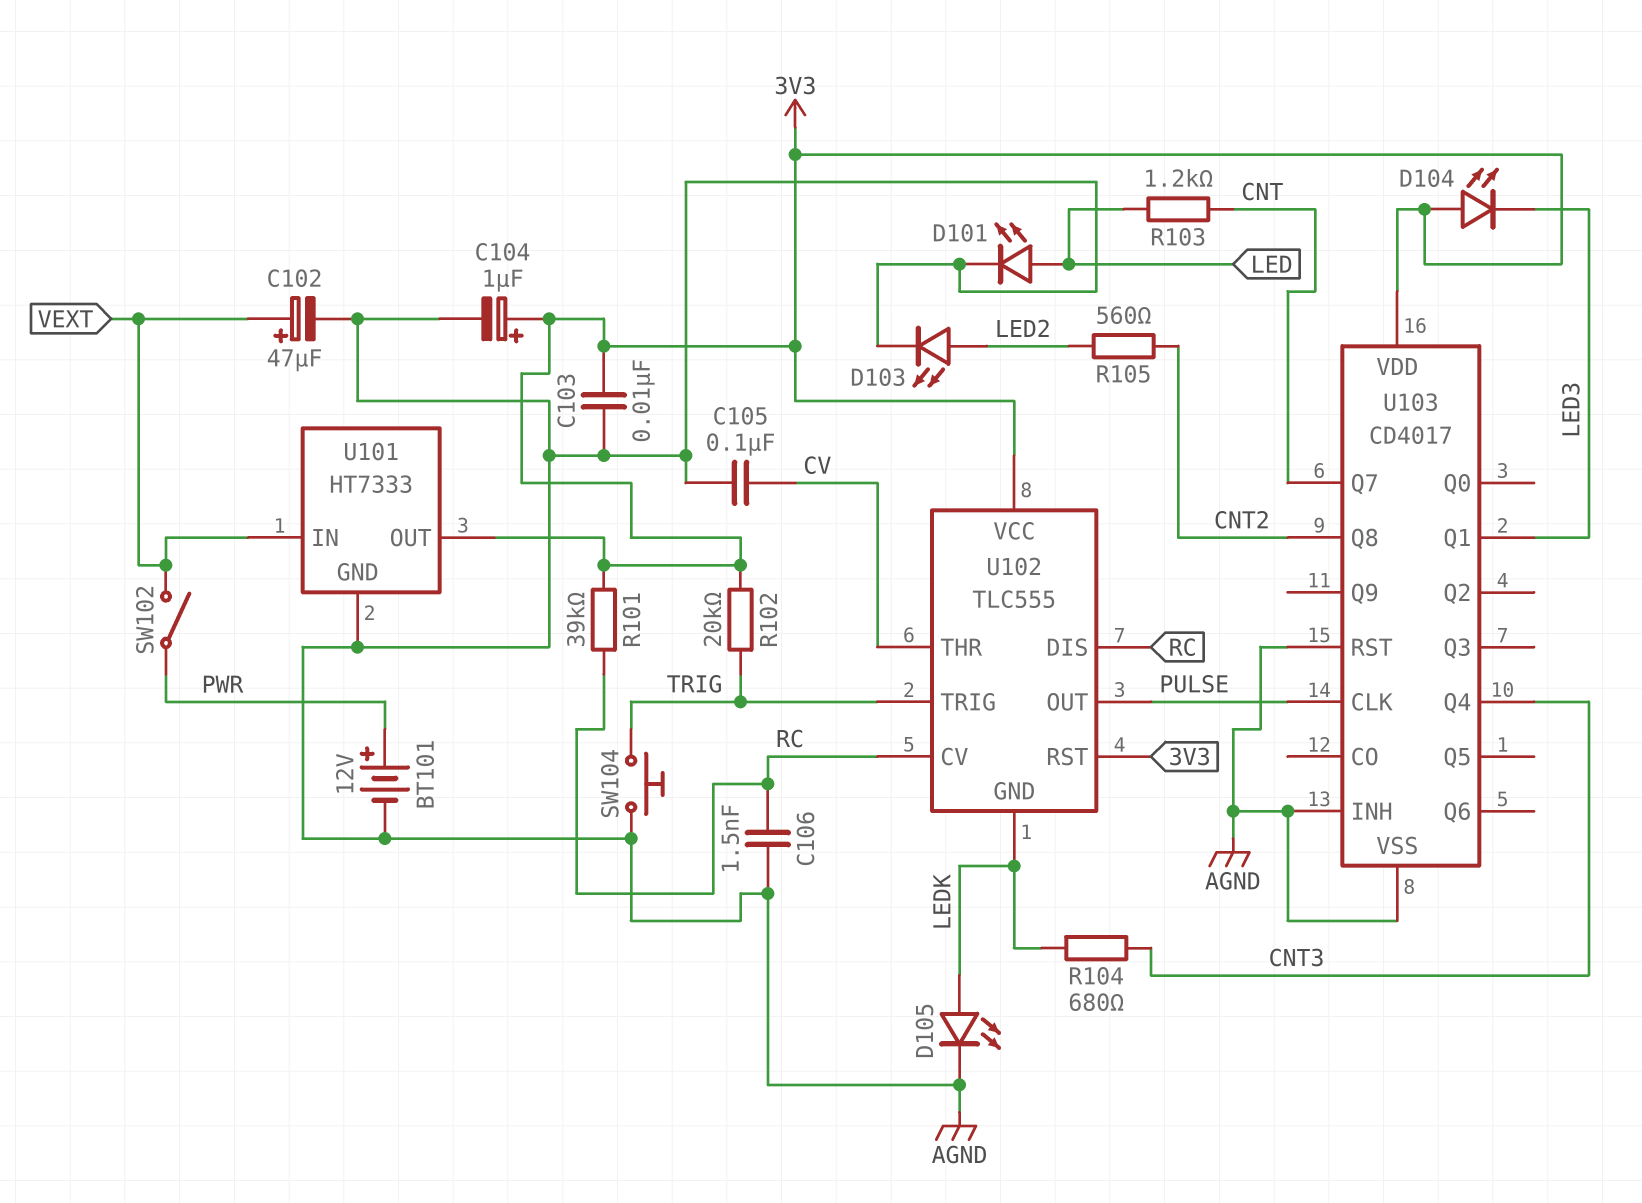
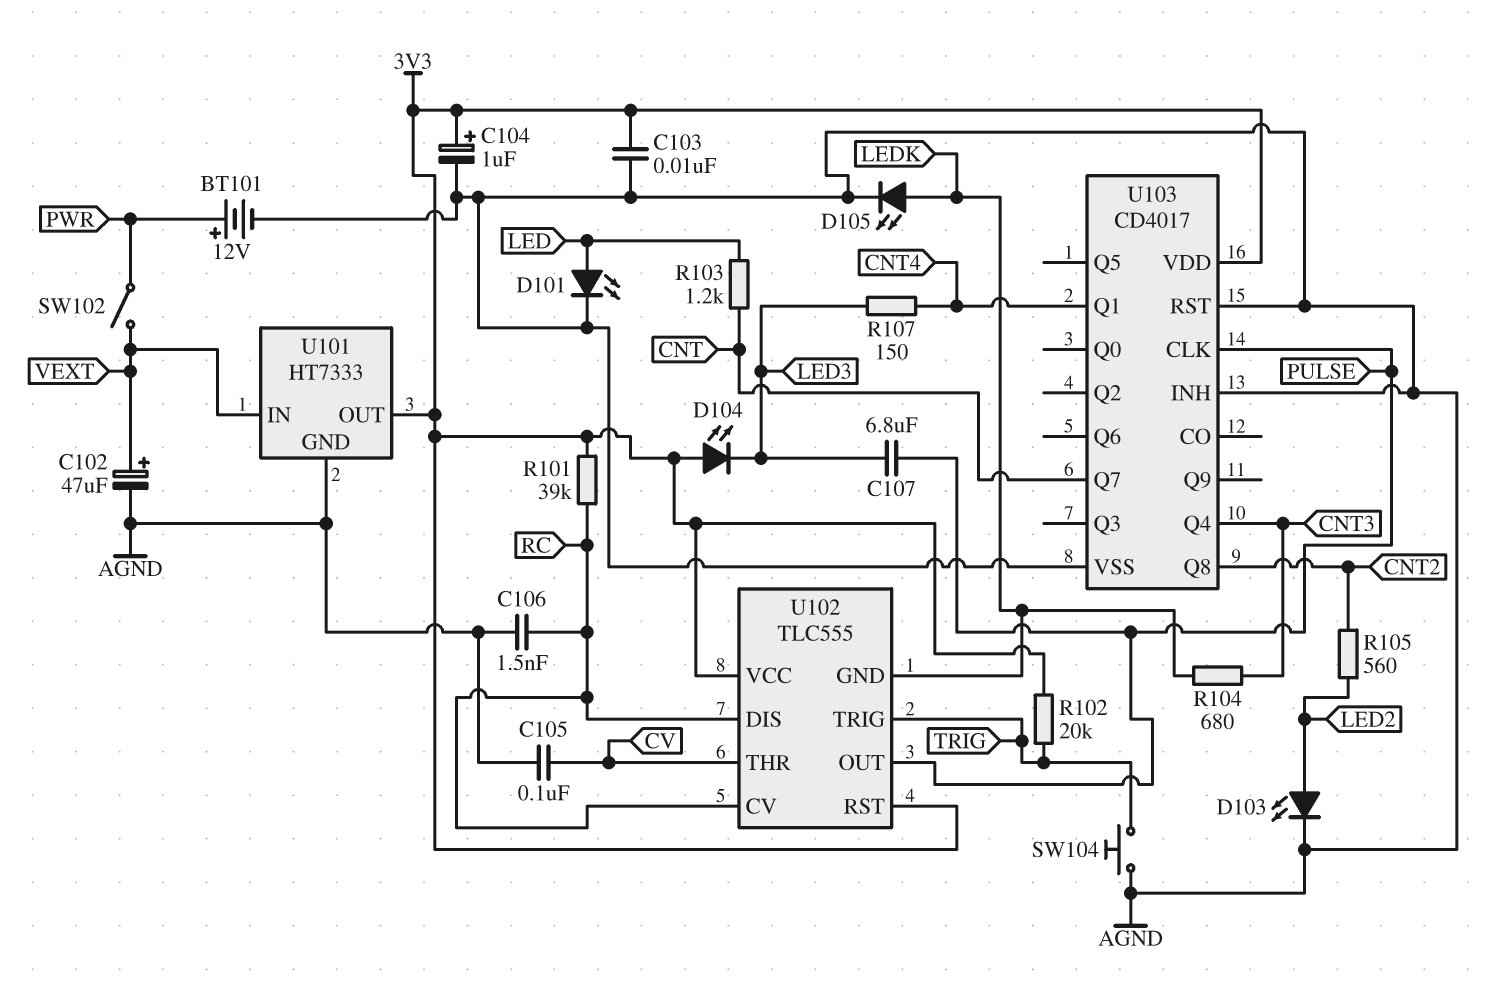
C107: none -> 6.8uF (LED3, PULSE)
R107: none -> 150 (CNT4, LED3)
U103 pin Q1: LED3 -> CNT4

